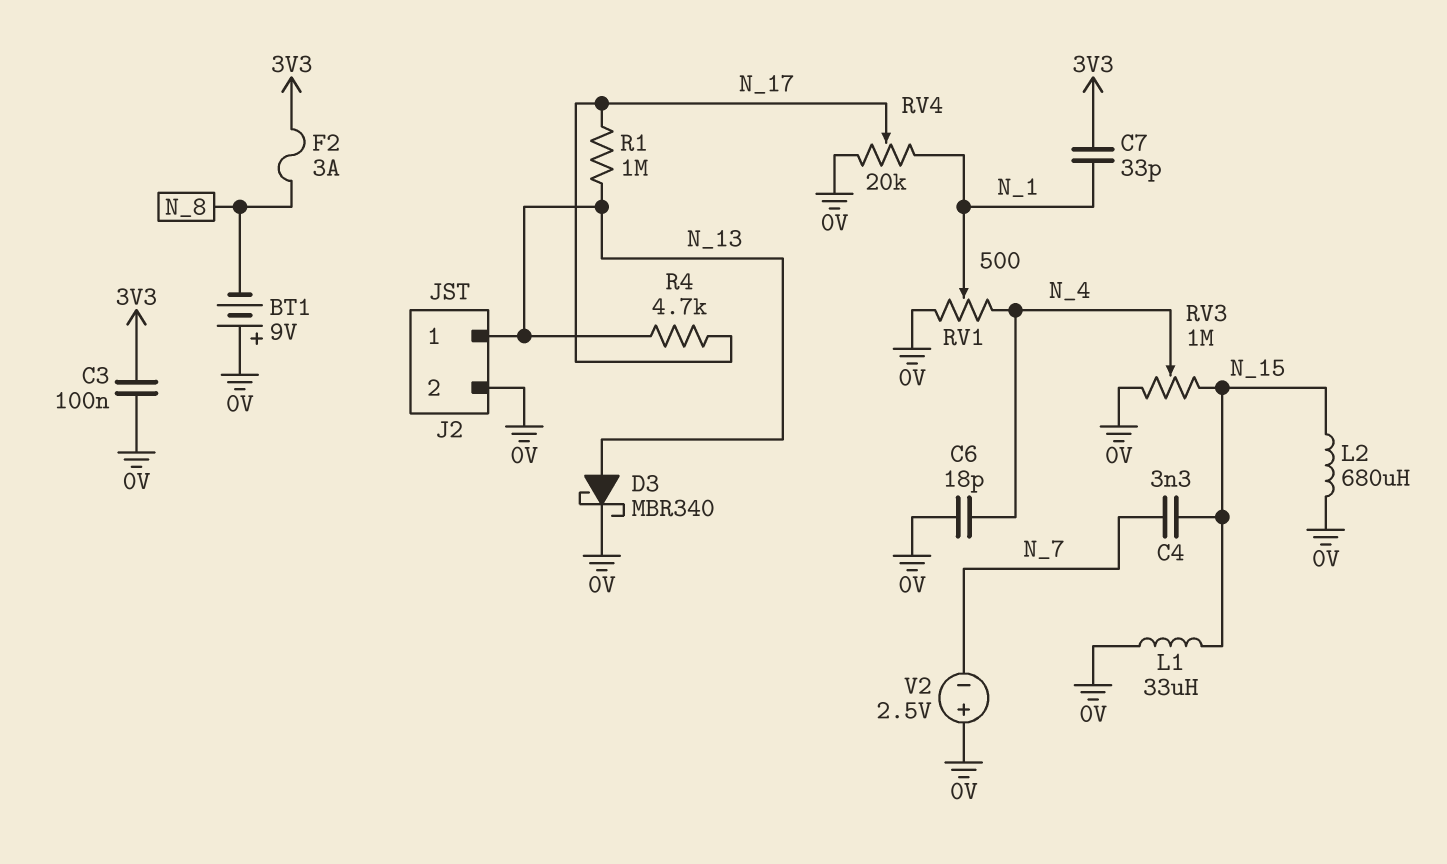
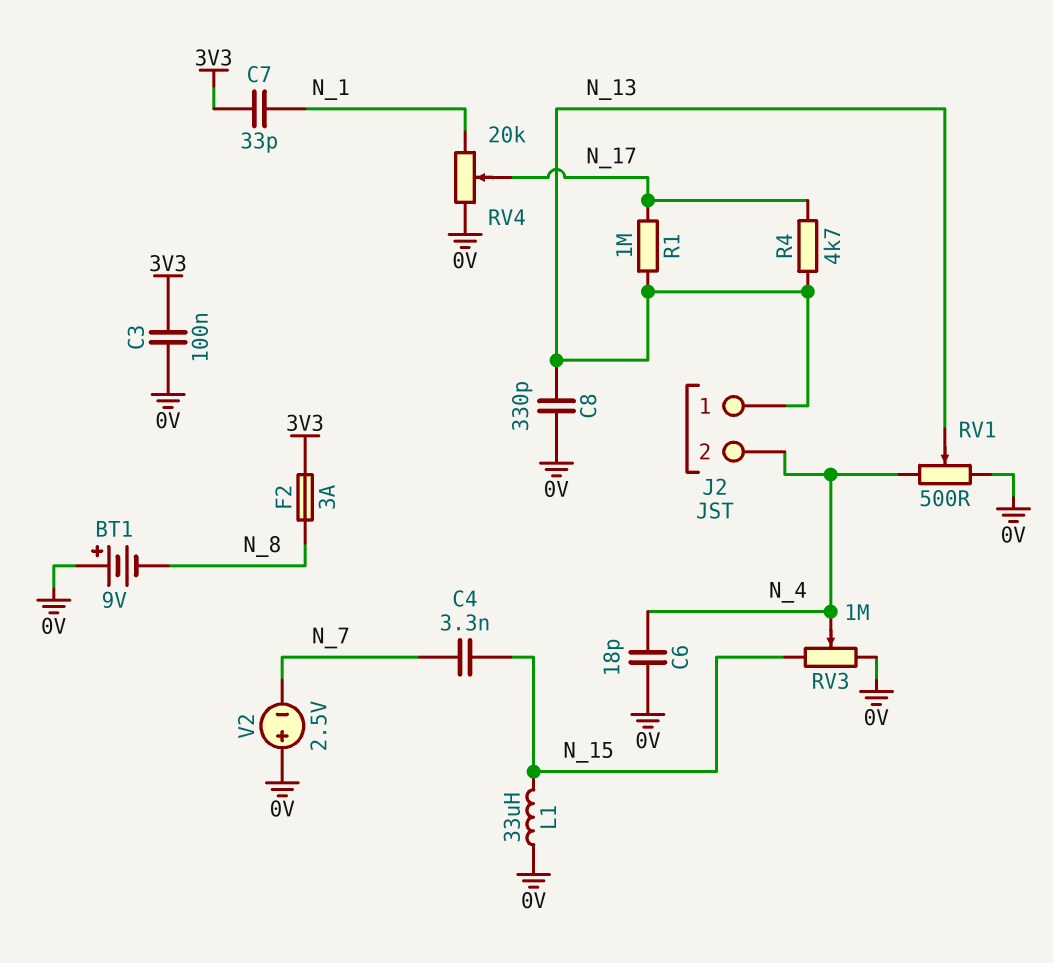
C8: none -> 330pF (0V, N_13)
D3: schottky MBR340 (A N_13, K 0V) -> none
J2 pin 2: 0V -> N_4
L2: 680uH (0V, N_15) -> none
RV1: 500 (0V, N_4, wiper N_1) -> 500 (0V, N_4, wiper N_13)

